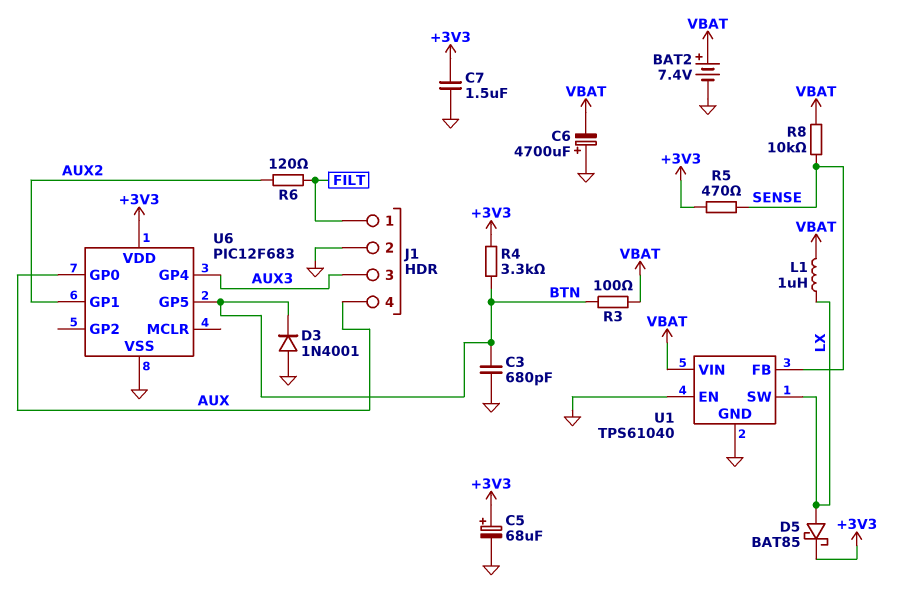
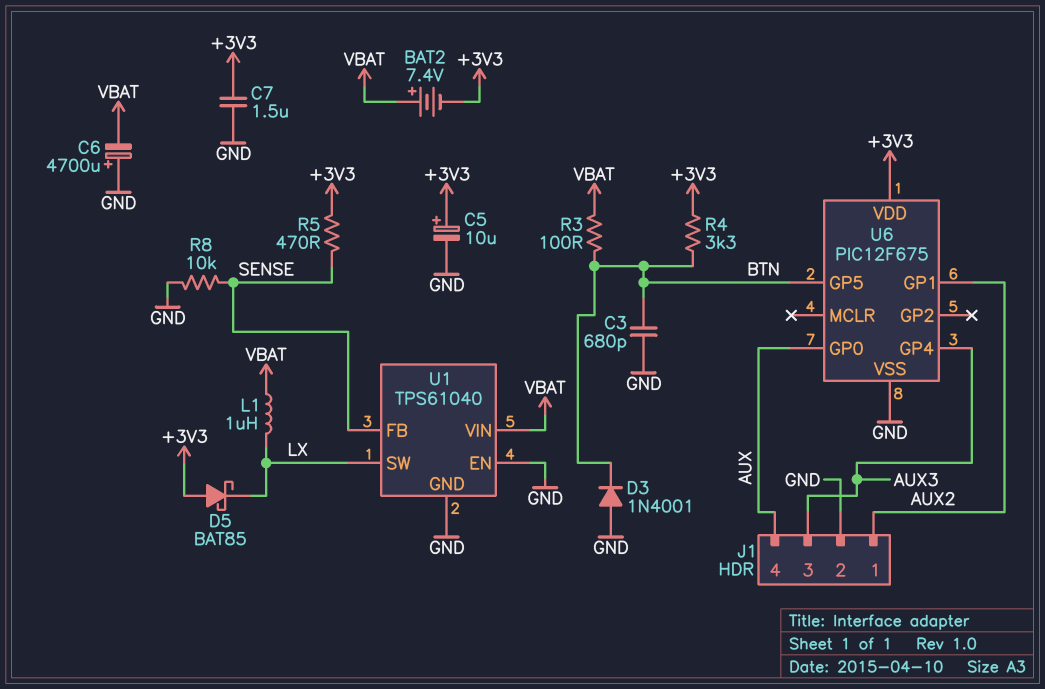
BAT2: 7.4V (plus VBAT, minus GND) -> 7.4V (plus VBAT, minus +3V3)
C5: 68uF (plus +3V3, minus GND) -> 10uF (plus +3V3, minus GND)
D5: schottky BAT85 (A LX, K +3V3) -> schottky BAT85 (A +3V3, K LX)
J1 pin 1: FILT -> AUX2
R6: 120 (AUX2, FILT) -> none
R8: 10k (SENSE, VBAT) -> 10k (GND, SENSE)
U6: PIC12F683 -> PIC12F675

